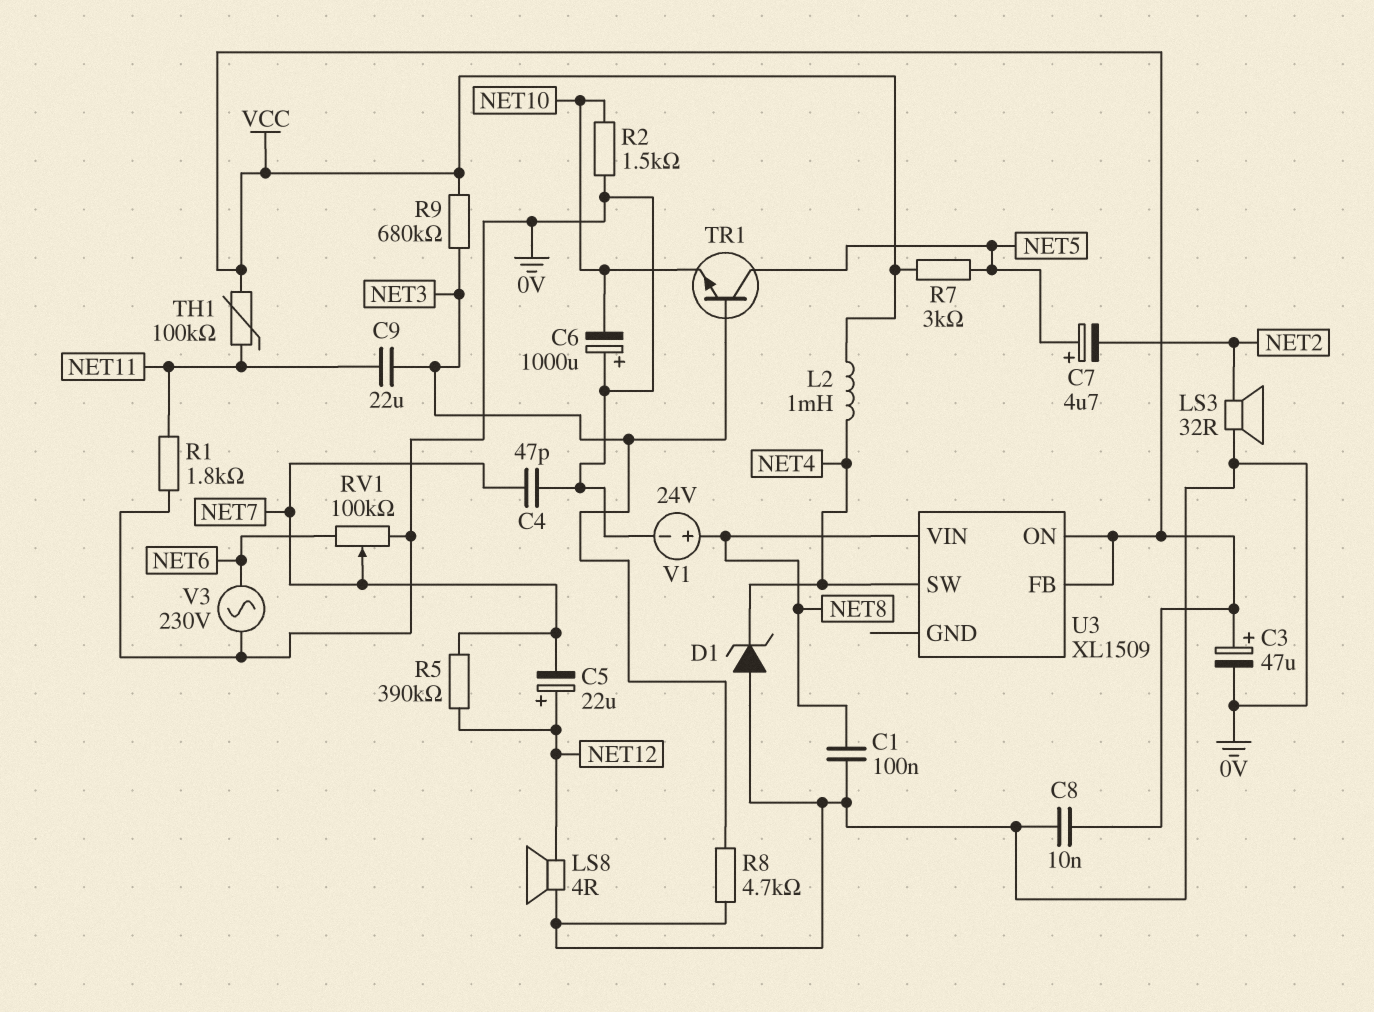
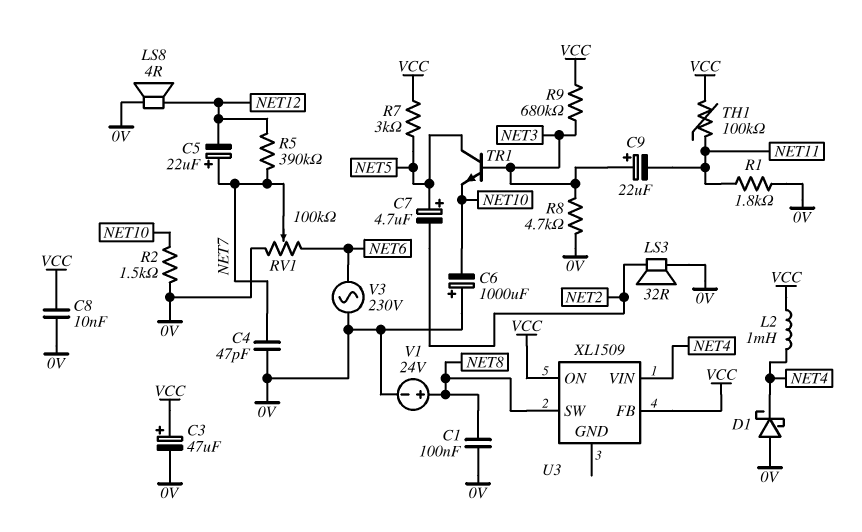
C5: 22uF (plus NET12, minus NET7) -> 22uF (plus NET7, minus NET12)
C9: 22uF (NET3, NET11) -> 22uF (plus NET3, minus NET11)
D1: zener (A 0V, K NET4) -> schottky (A 0V, K NET4)
U3 pin SW: NET4 -> NET8
U3 pin VIN: NET8 -> NET4

